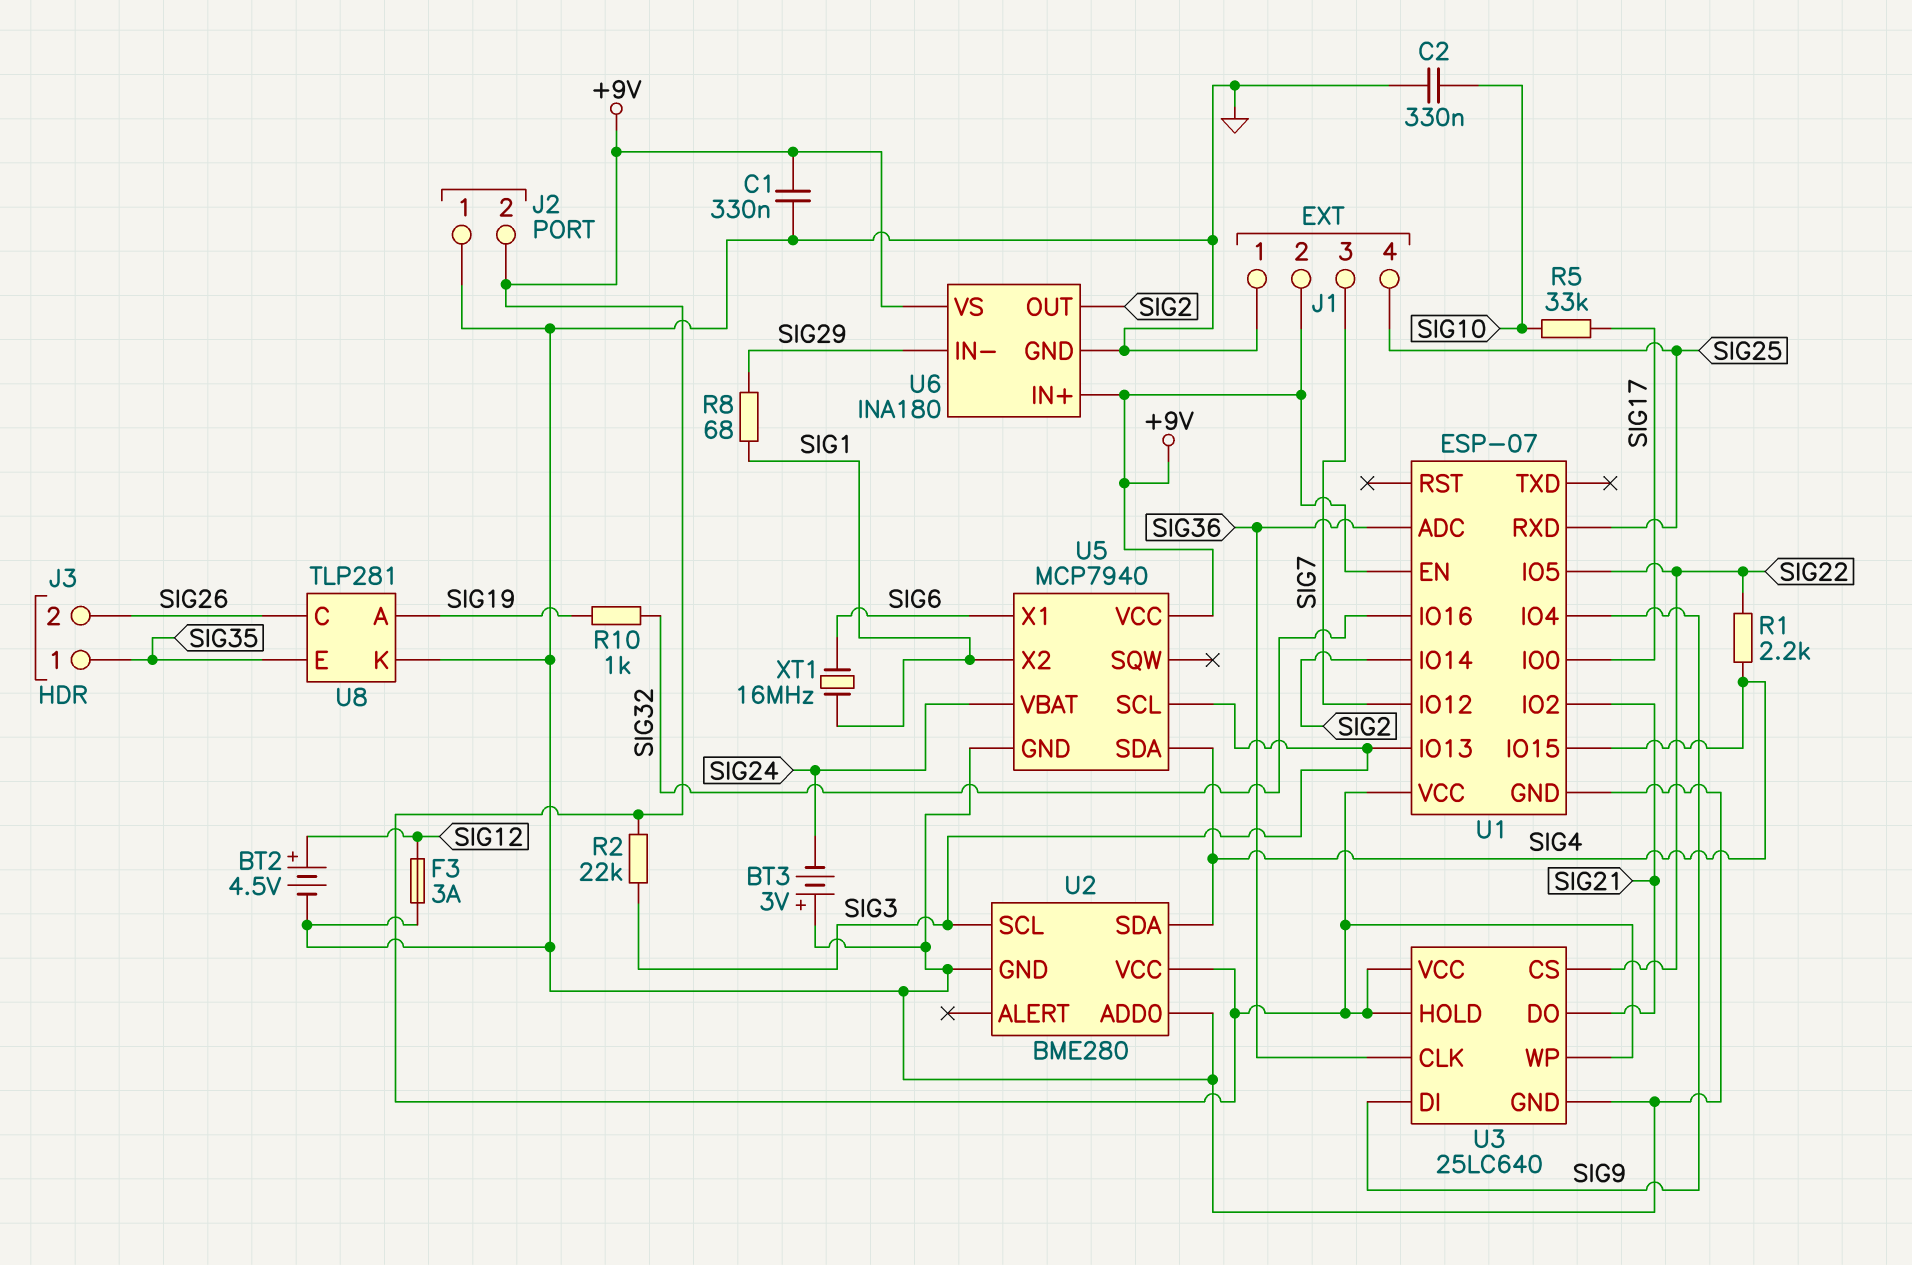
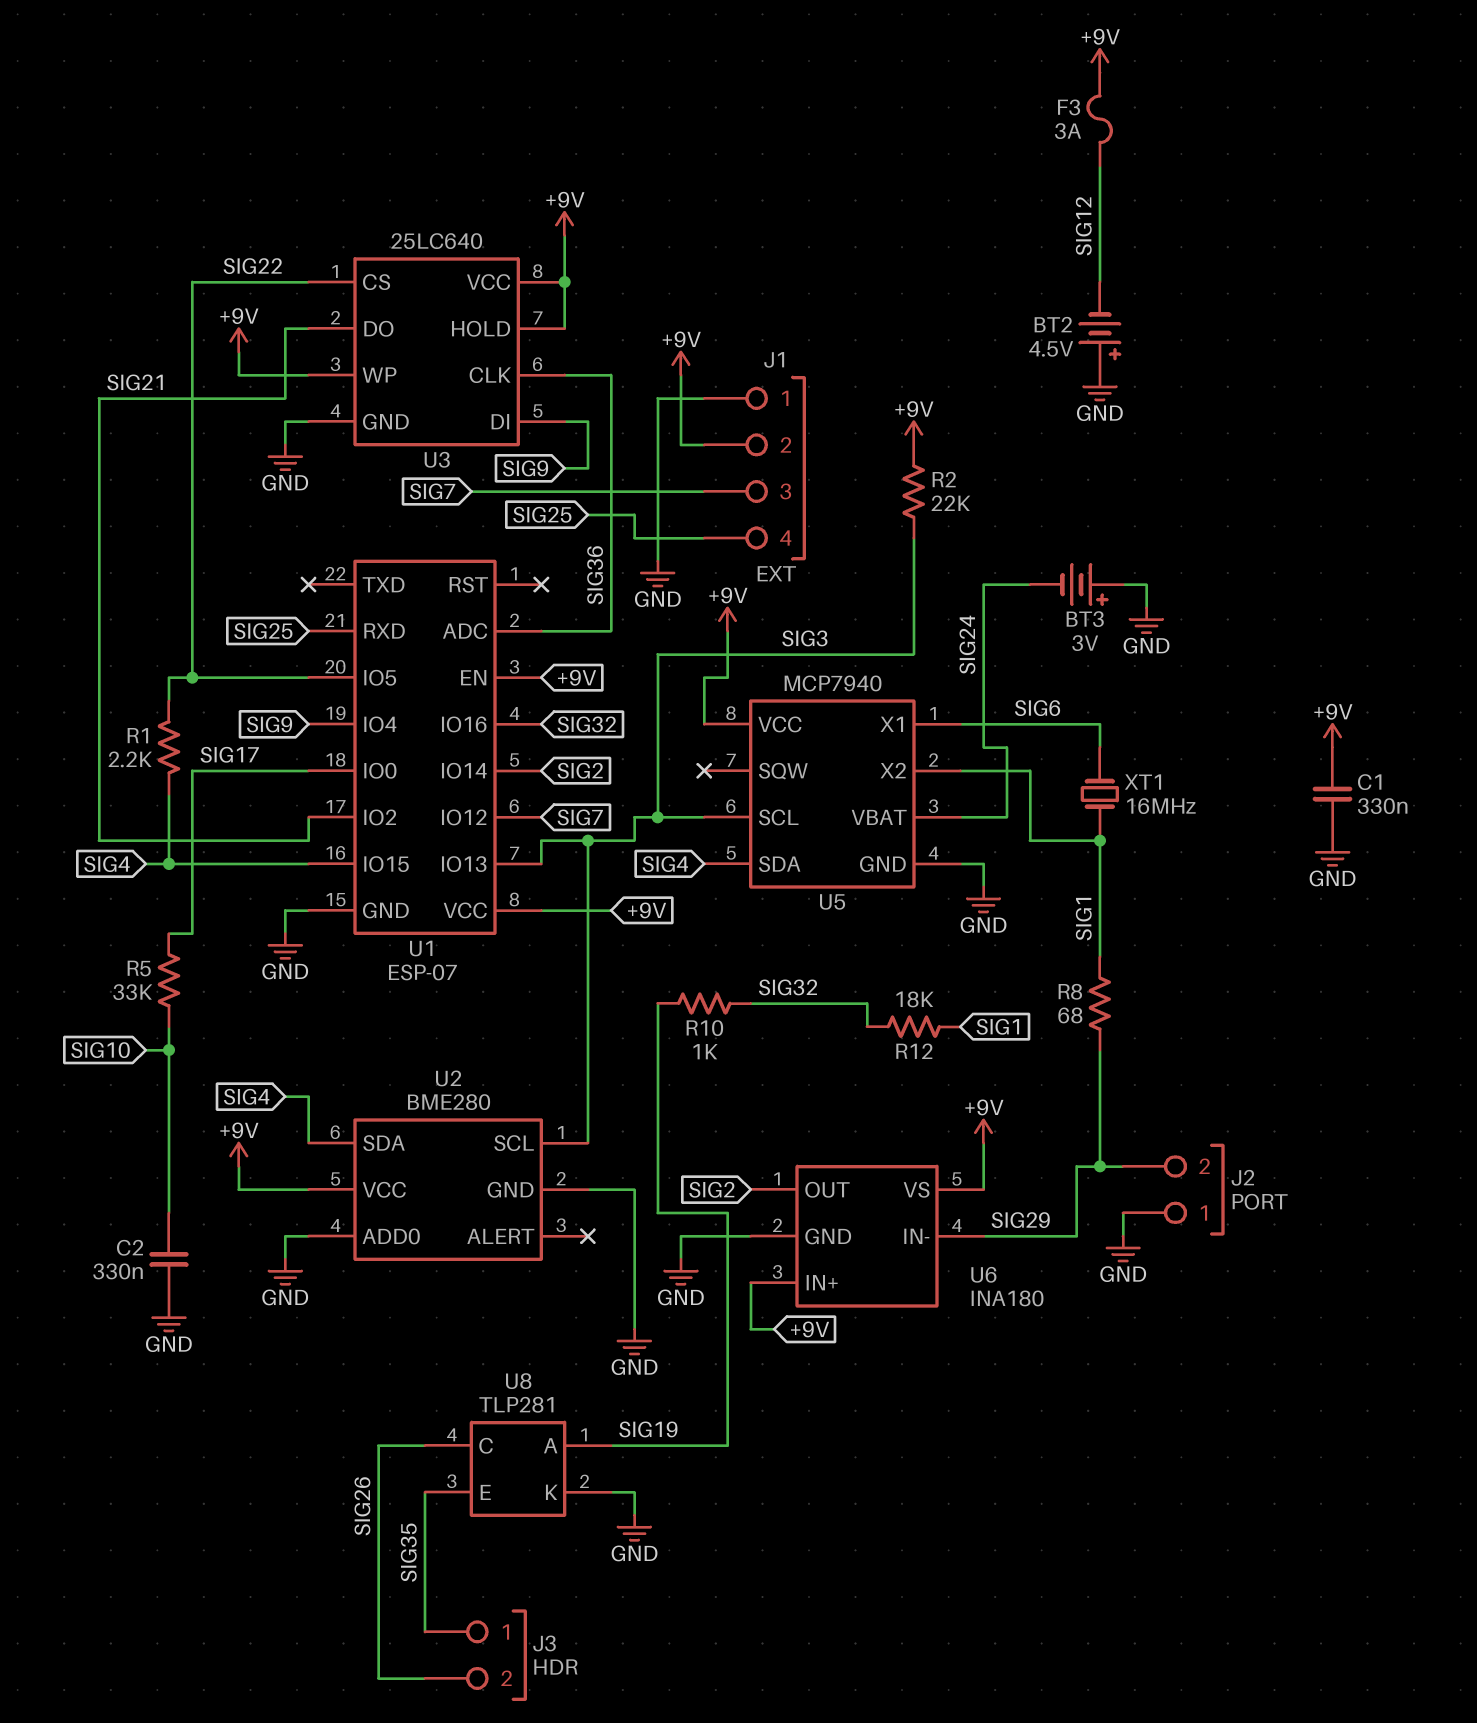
BT2: 4.5V (plus SIG12, minus GND) -> 4.5V (plus GND, minus SIG12)
F3: 3A (GND, SIG12) -> 3A (+9V, SIG12)
J2 pin 2: +9V -> SIG29
R12: none -> 18k (SIG1, SIG32)

